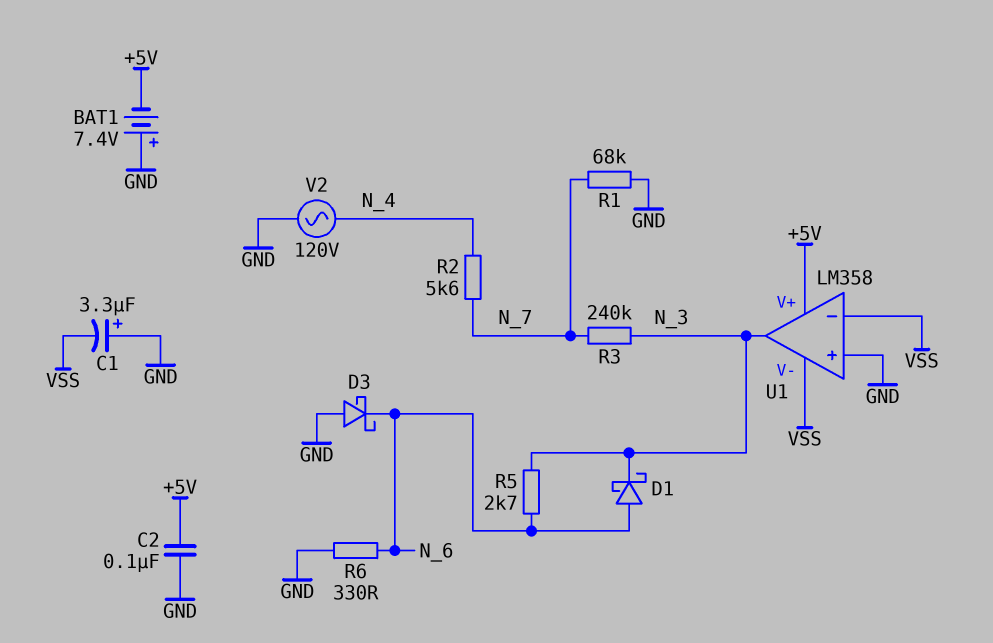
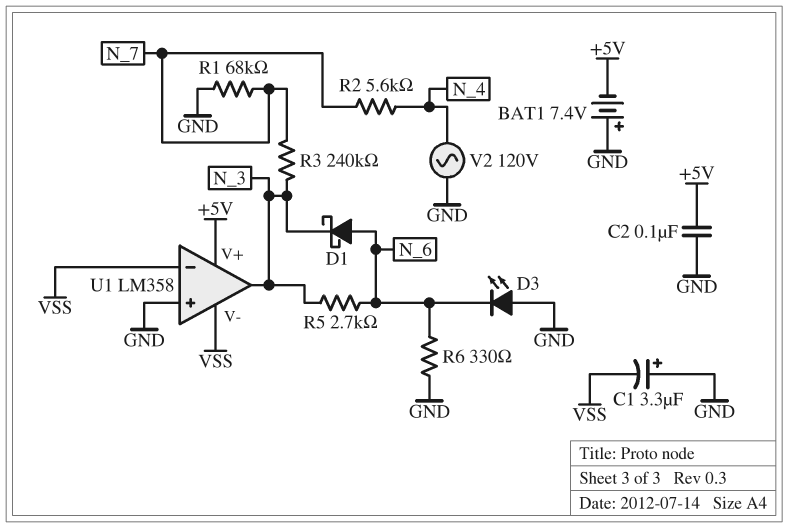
D3: schottky (A GND, K N_6) -> LED (A GND, K N_6)

